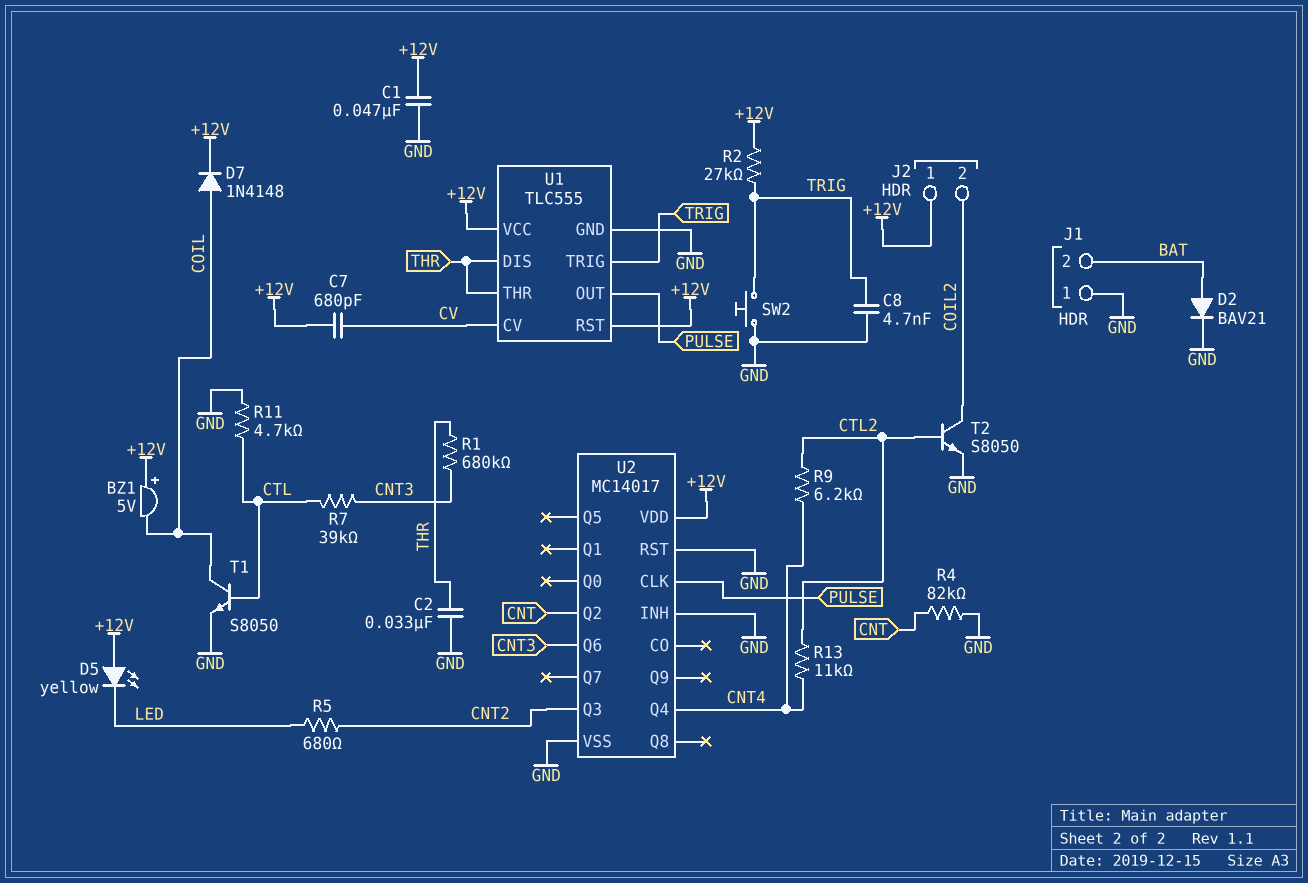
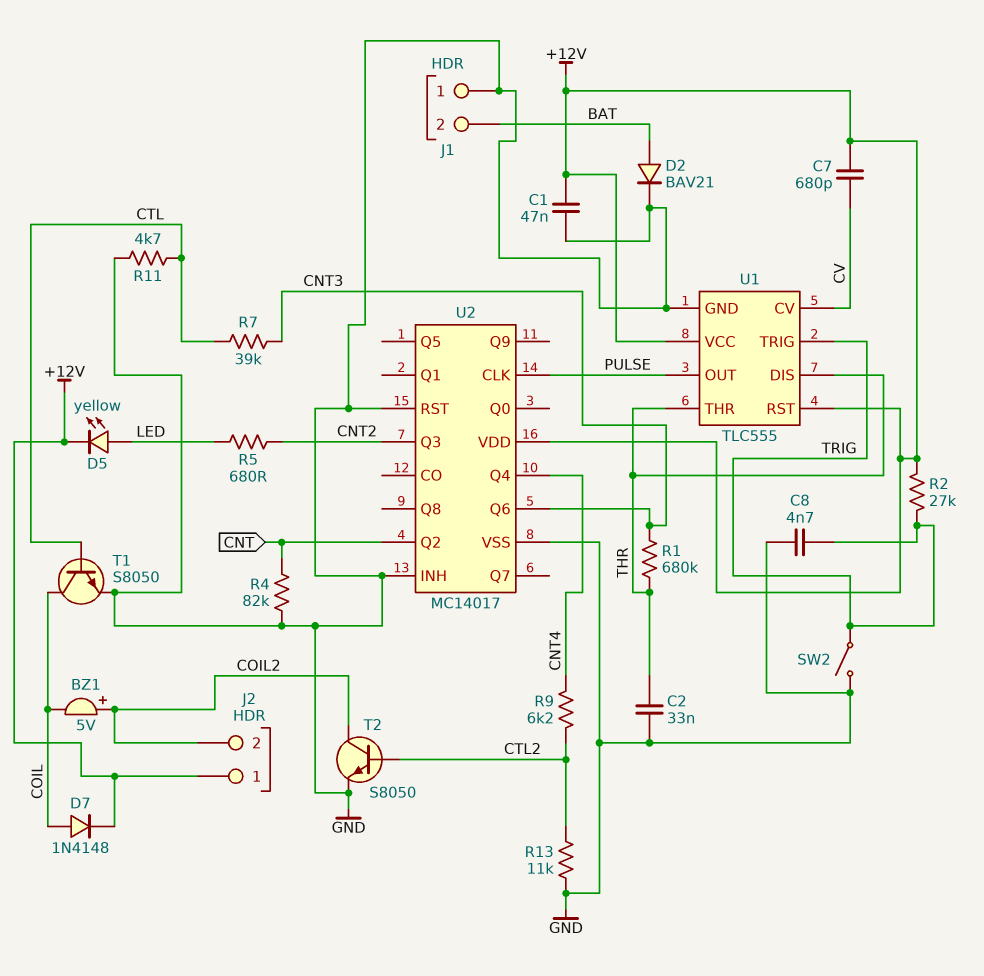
BZ1: buzzer 5V (plus +12V, minus COIL) -> buzzer 5V (plus COIL2, minus COIL)
D5: LED yellow (A +12V, K LED) -> LED yellow (A LED, K +12V)
R13: 11k (CNT4, CTL2) -> 11k (CTL2, GND)
SW2: button (GND, TRIG) -> switch (GND, TRIG)

